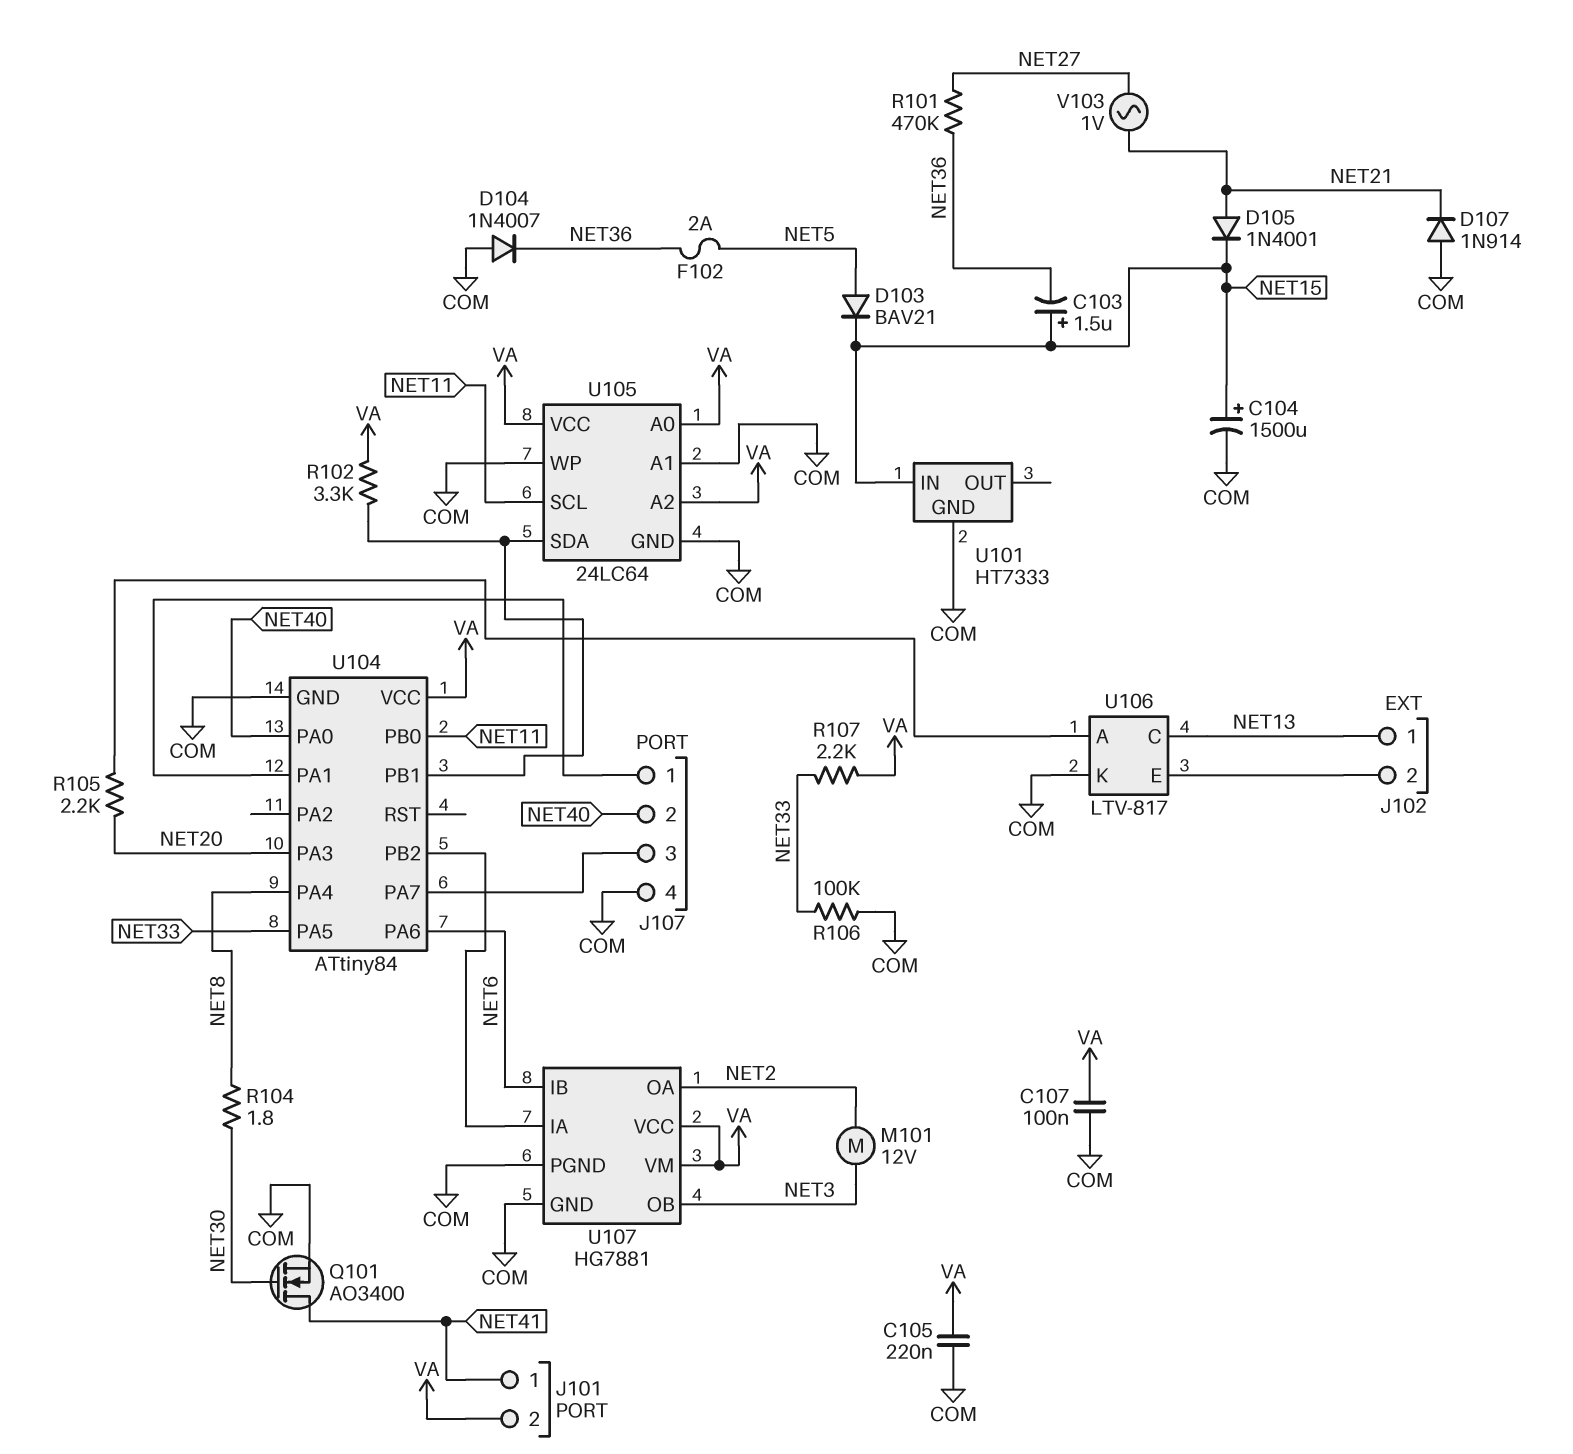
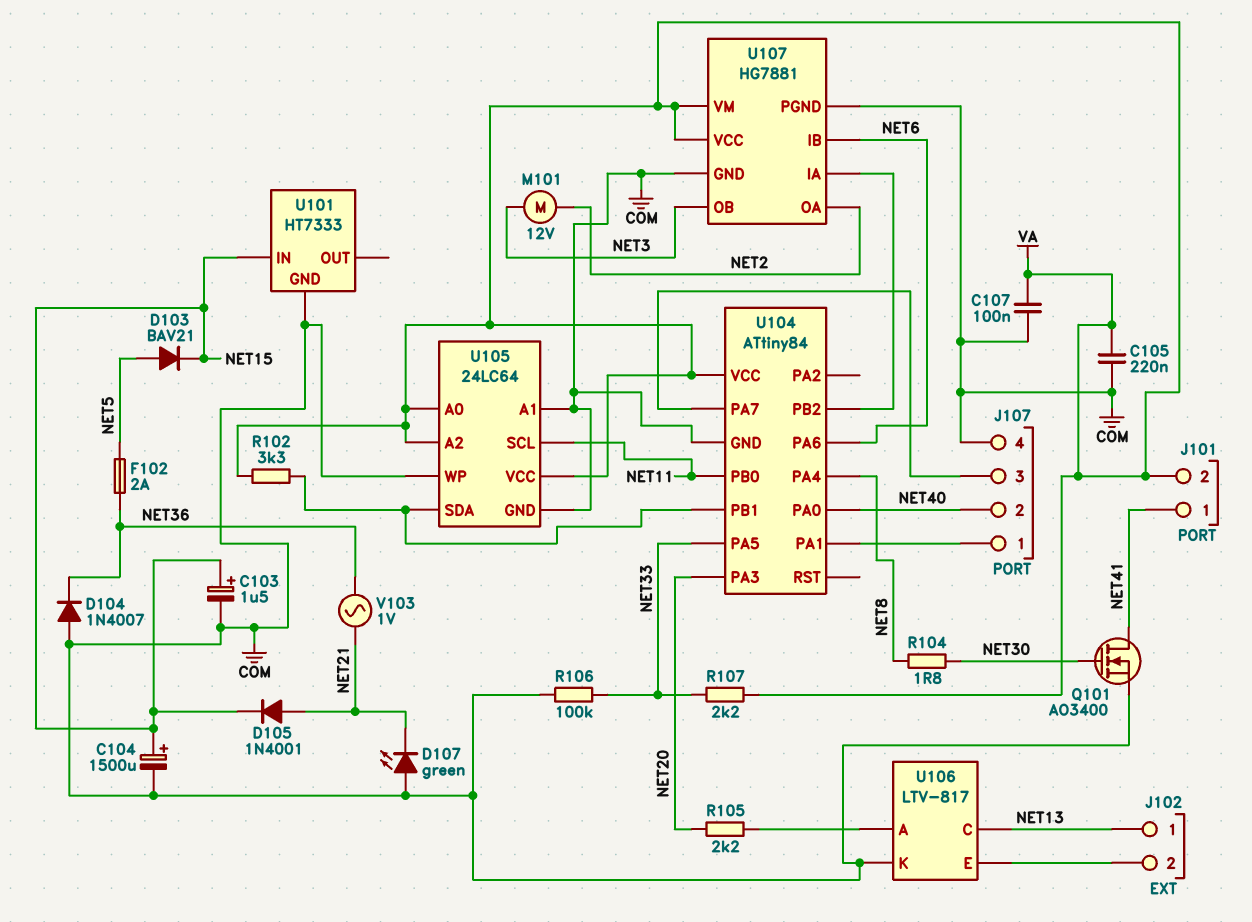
C103: 1.5uF (plus NET15, minus NET36) -> 1.5uF (plus NET15, minus COM)
D107: diode 1N914 (A COM, K NET21) -> LED green (A COM, K NET21)
R101: 470k (NET27, NET36) -> none
V103: AC 1V (NET21, NET27) -> AC 1V (NET21, NET36)

